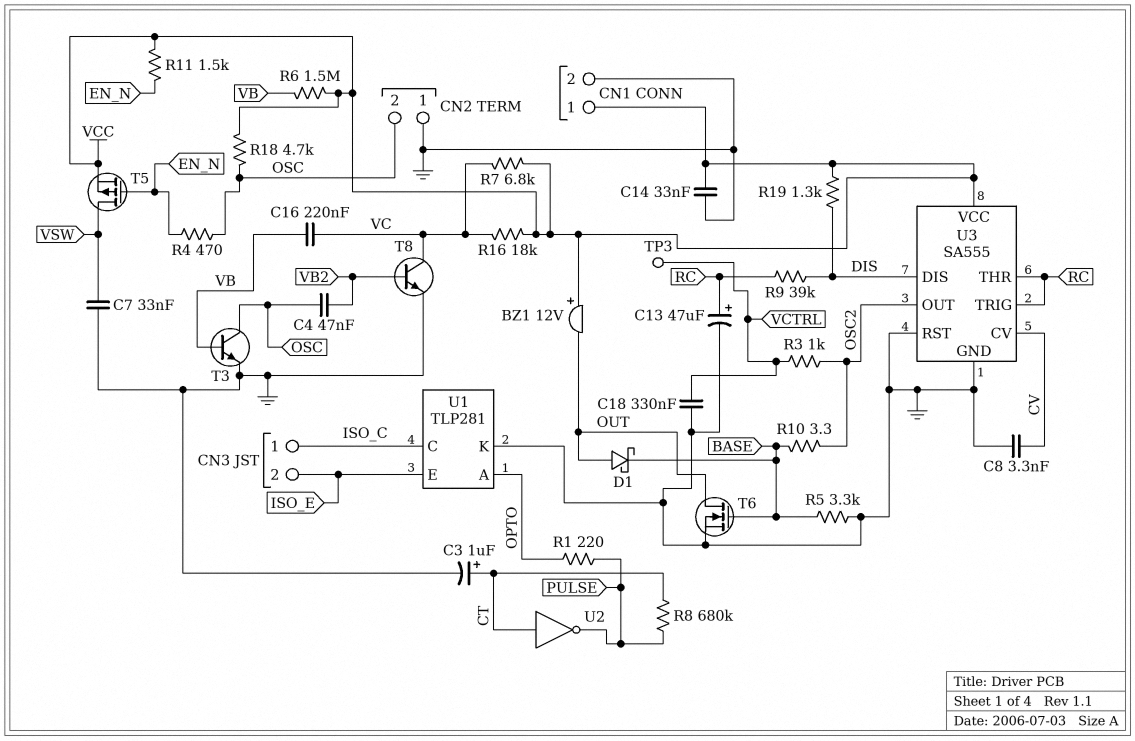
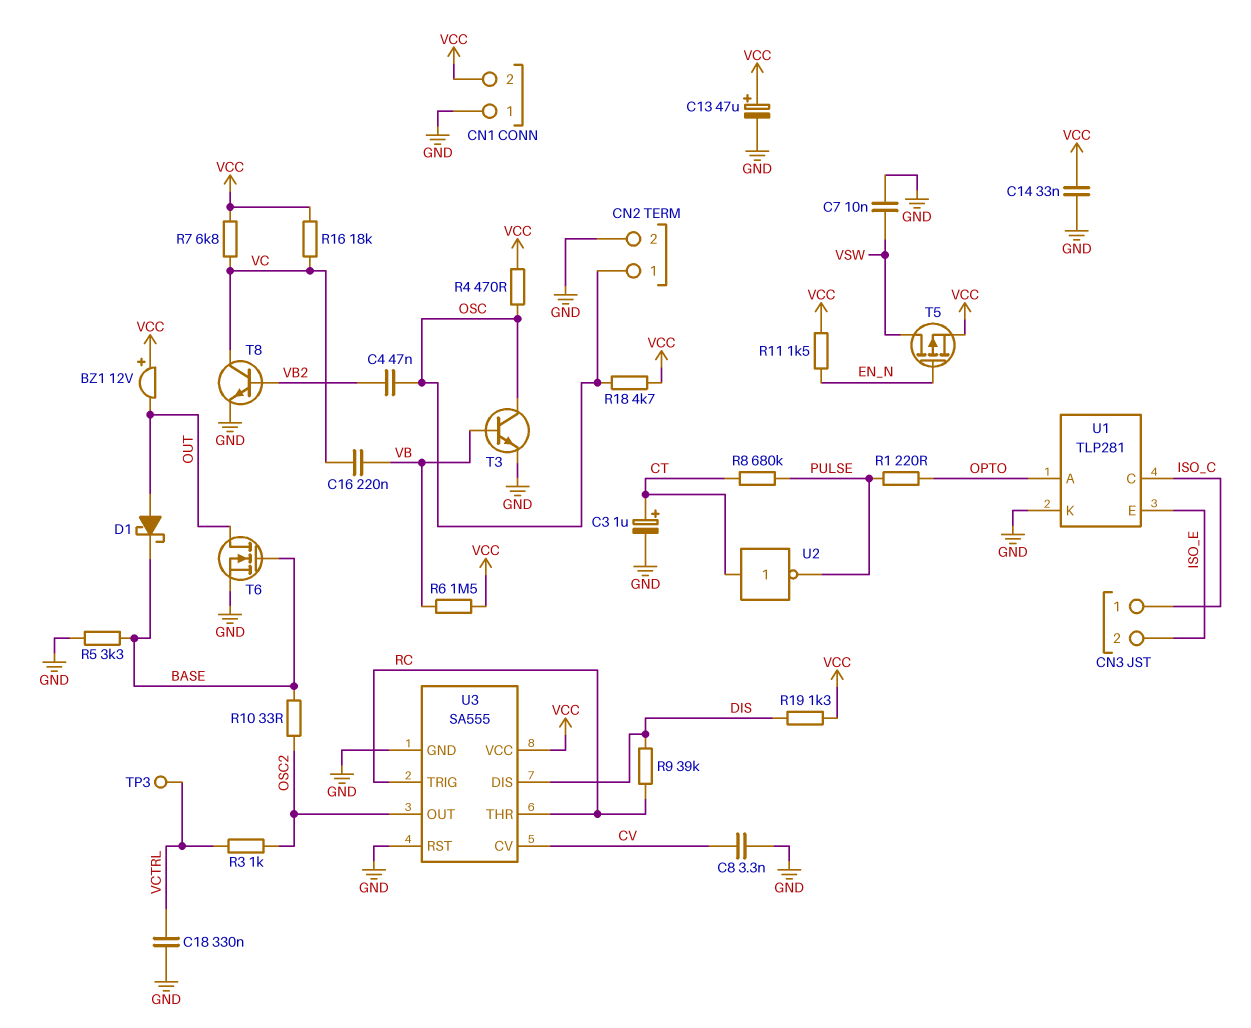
C7: 33nF (GND, VSW) -> 10nF (GND, VSW)
C13: 47uF (plus RC, minus GND) -> 47uF (plus VCC, minus GND)
CN1 pin 1: VCC -> GND
CN1 pin 2: GND -> VCC
CN2 pin 1: GND -> OSC
CN2 pin 2: OSC -> GND
R4: 470 (EN_N, OSC) -> 470 (OSC, VCC)
R10: 3.3 (BASE, OSC2) -> 33 (BASE, OSC2)

